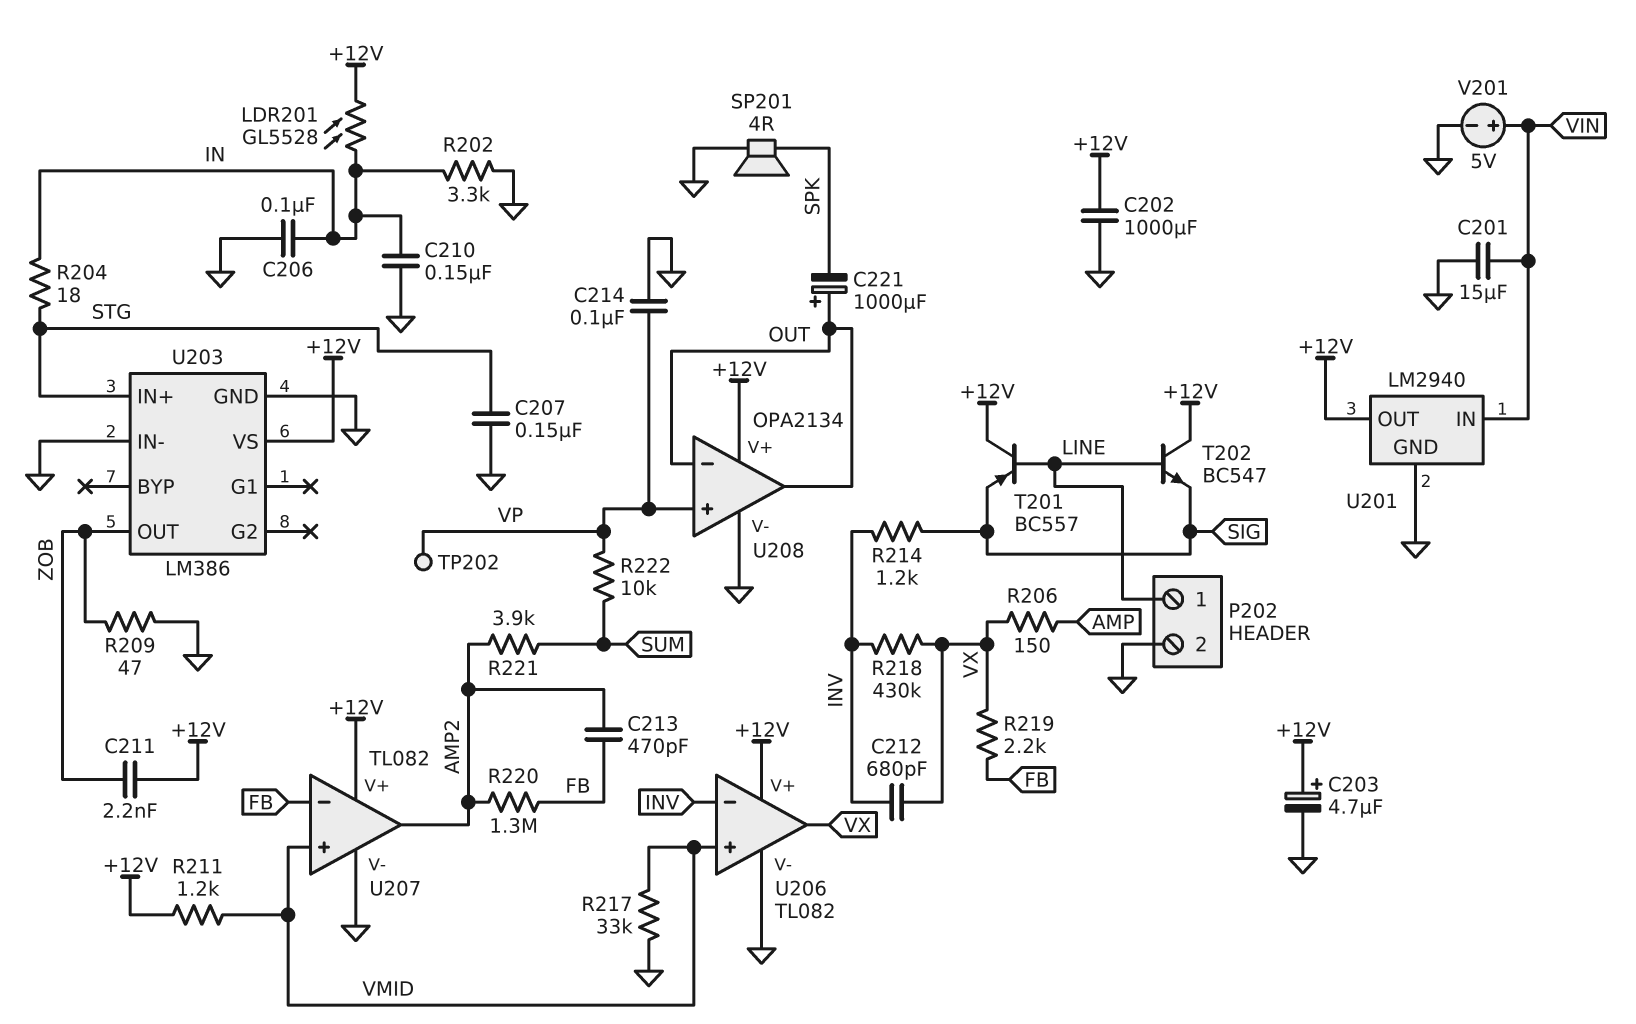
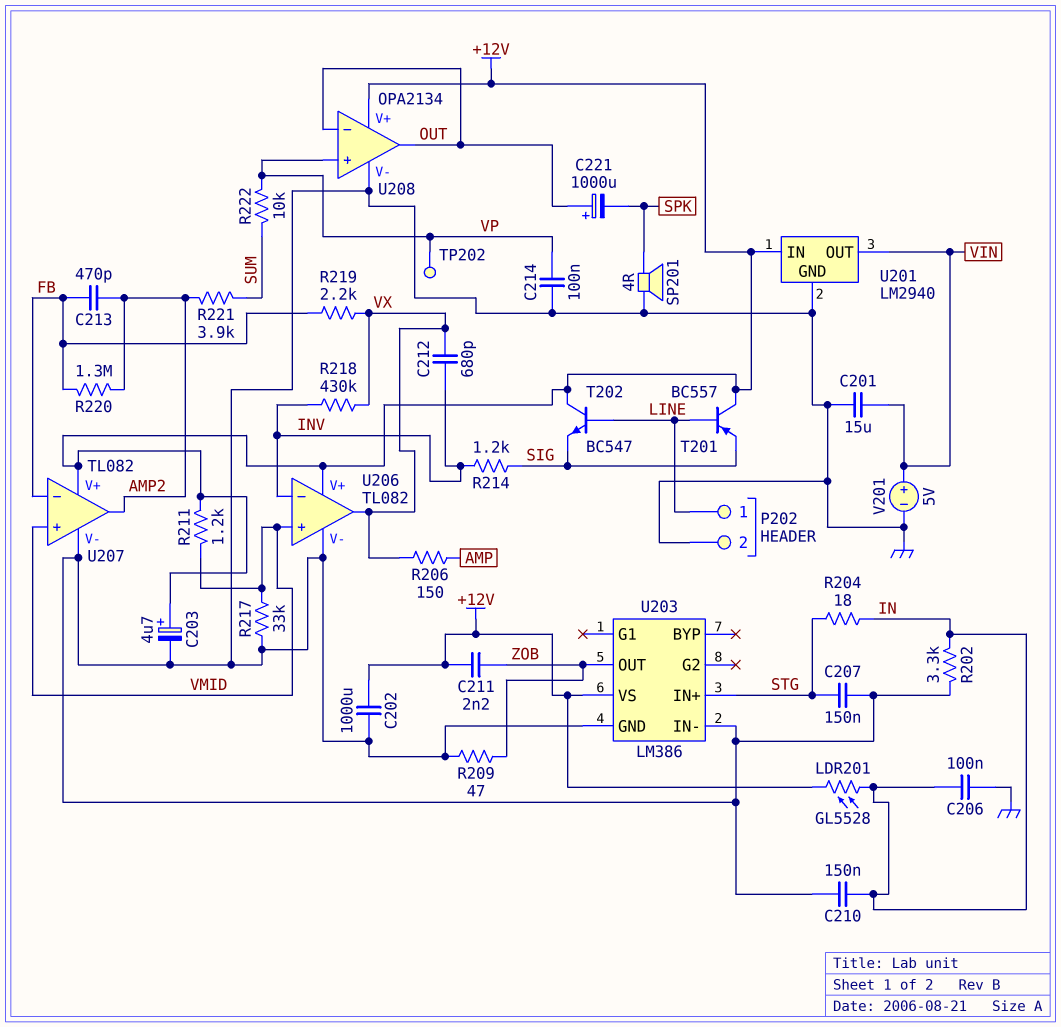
U201 pin IN: VIN -> +12V
U201 pin OUT: +12V -> VIN

